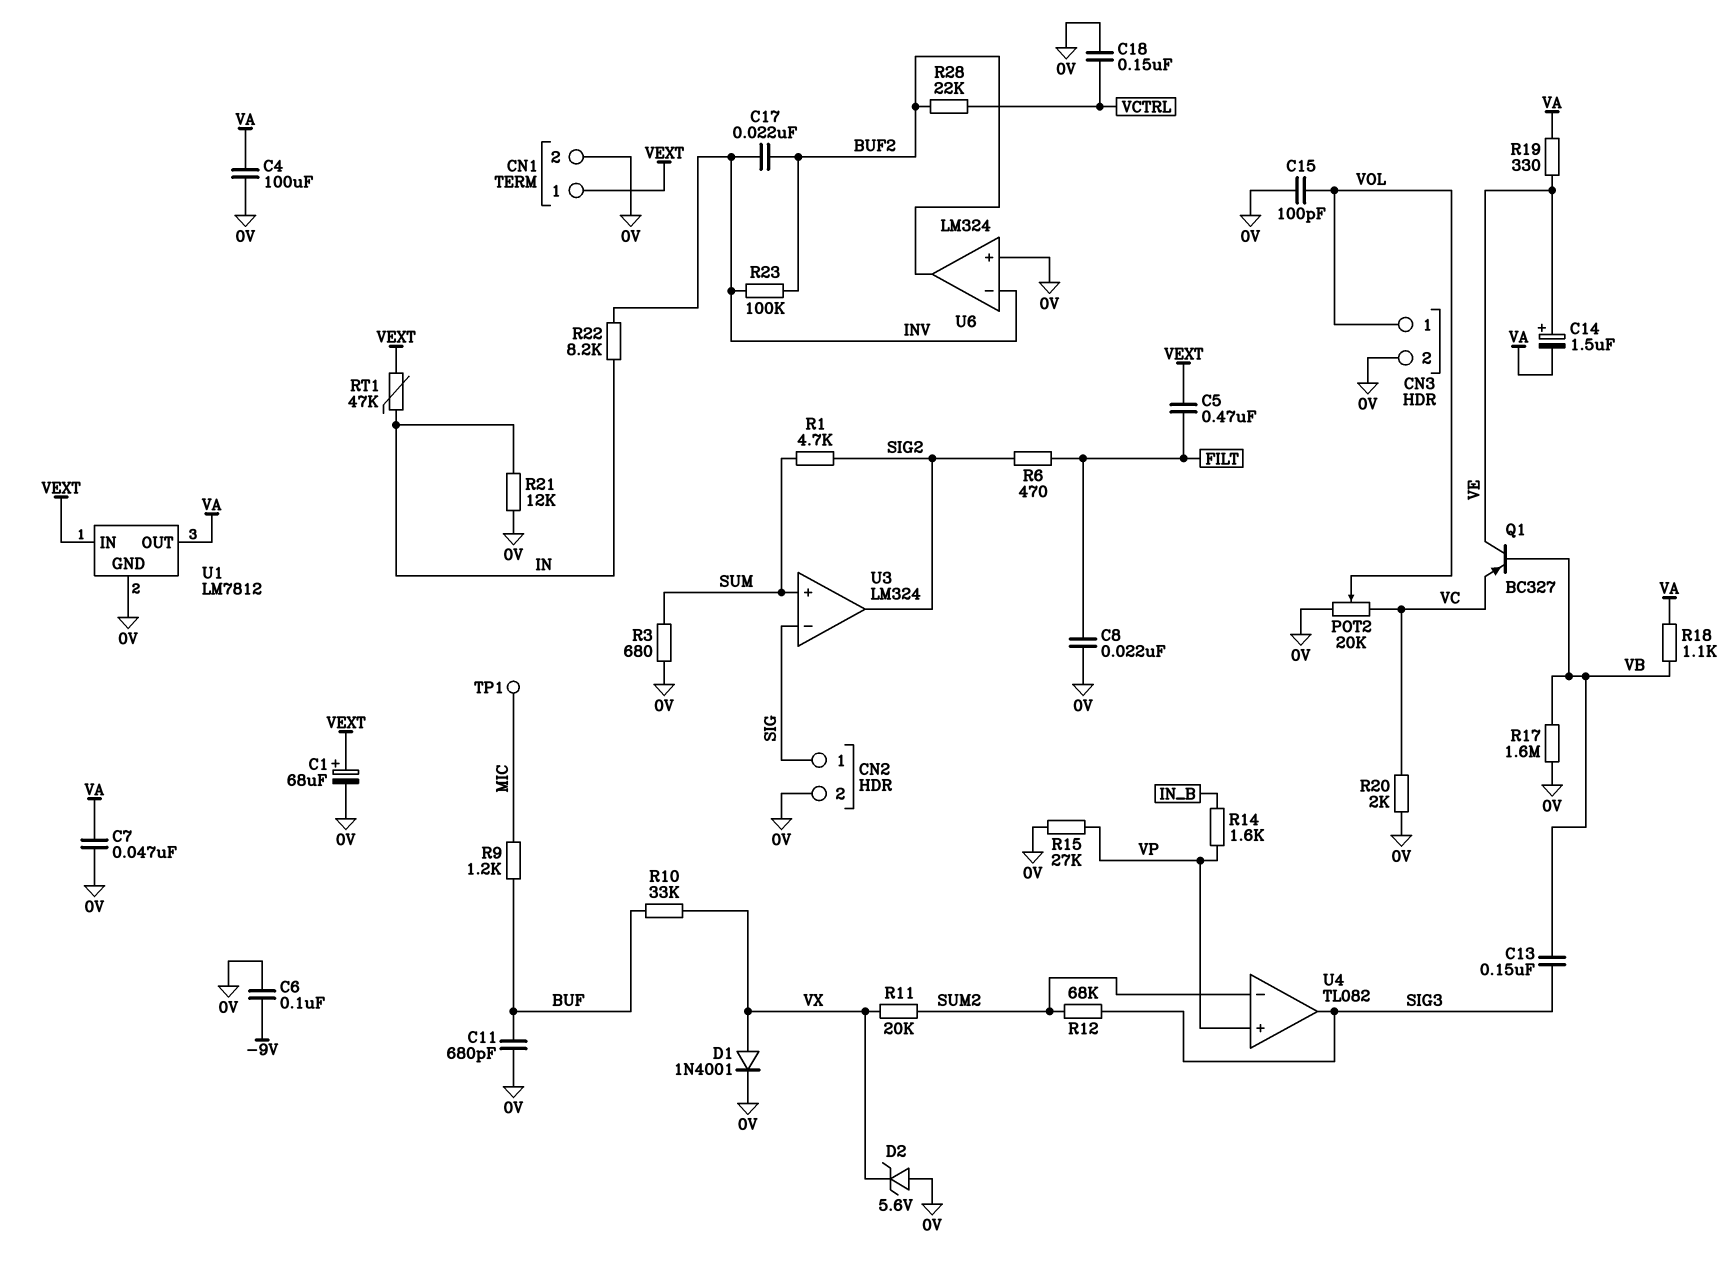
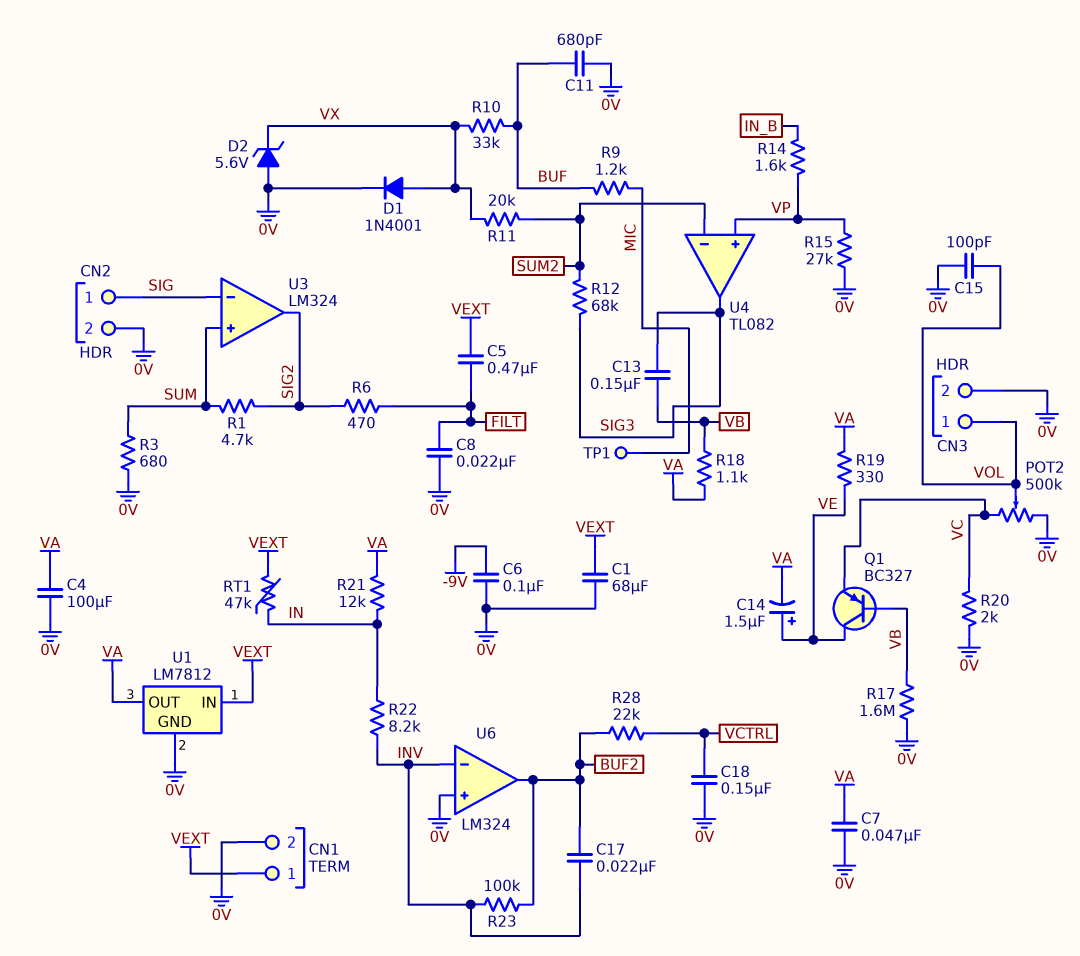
C1: 68uF (plus VEXT, minus 0V) -> 68uF (0V, VEXT)
POT2: 20k (0V, VC, wiper VOL) -> 500k (0V, VC, wiper VOL)
R21: 12k (0V, IN) -> 12k (IN, VA)

